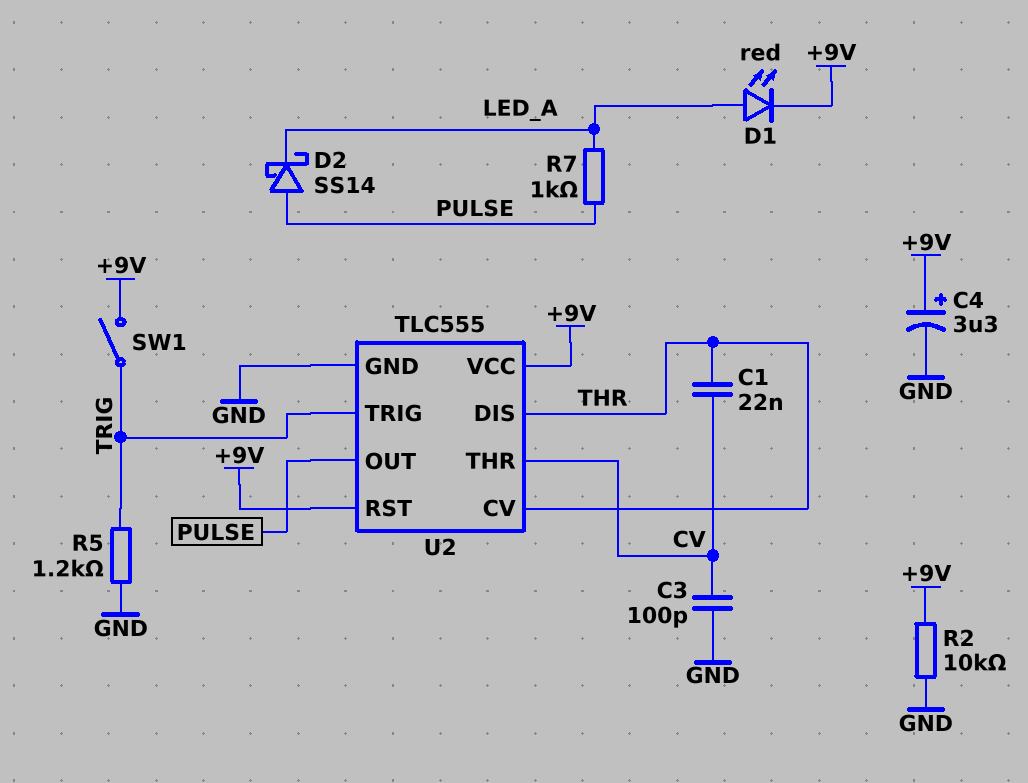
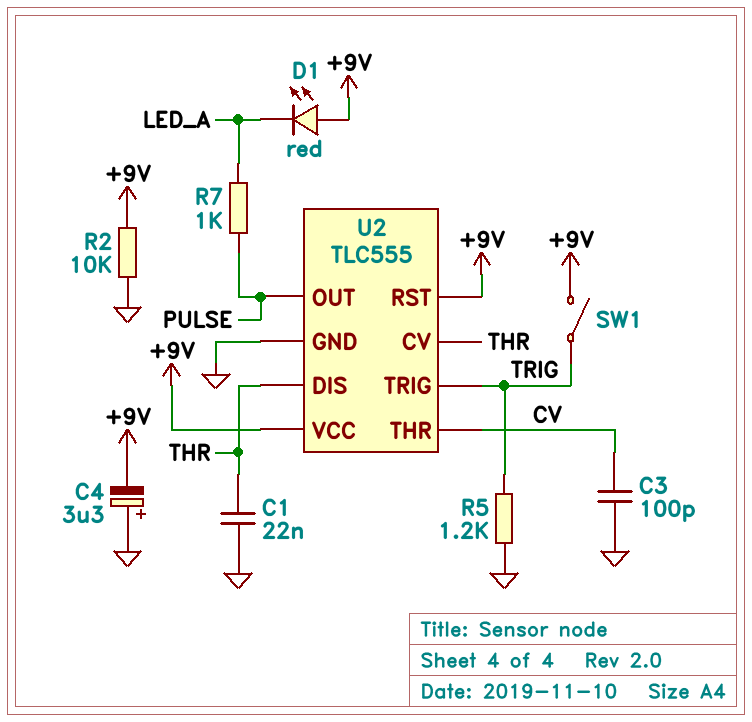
C1: 22nF (CV, THR) -> 22nF (GND, THR)
C4: 3.3uF (plus +9V, minus GND) -> 3.3uF (plus GND, minus +9V)
D1: LED red (A LED_A, K +9V) -> LED red (A +9V, K LED_A)
D2: schottky SS14 (A PULSE, K LED_A) -> none

